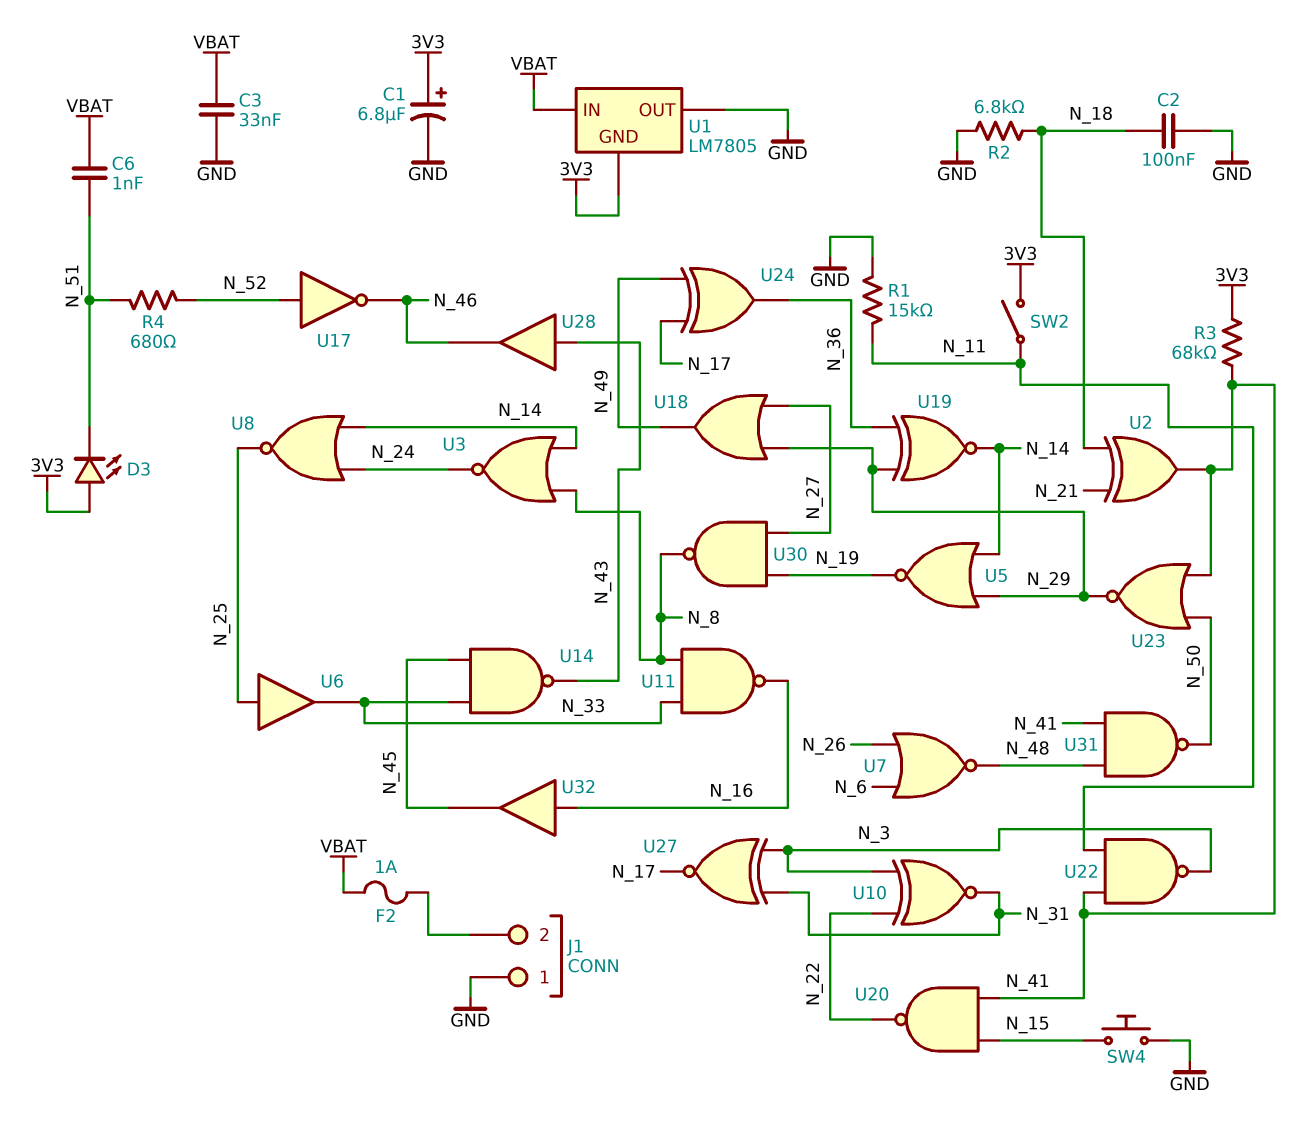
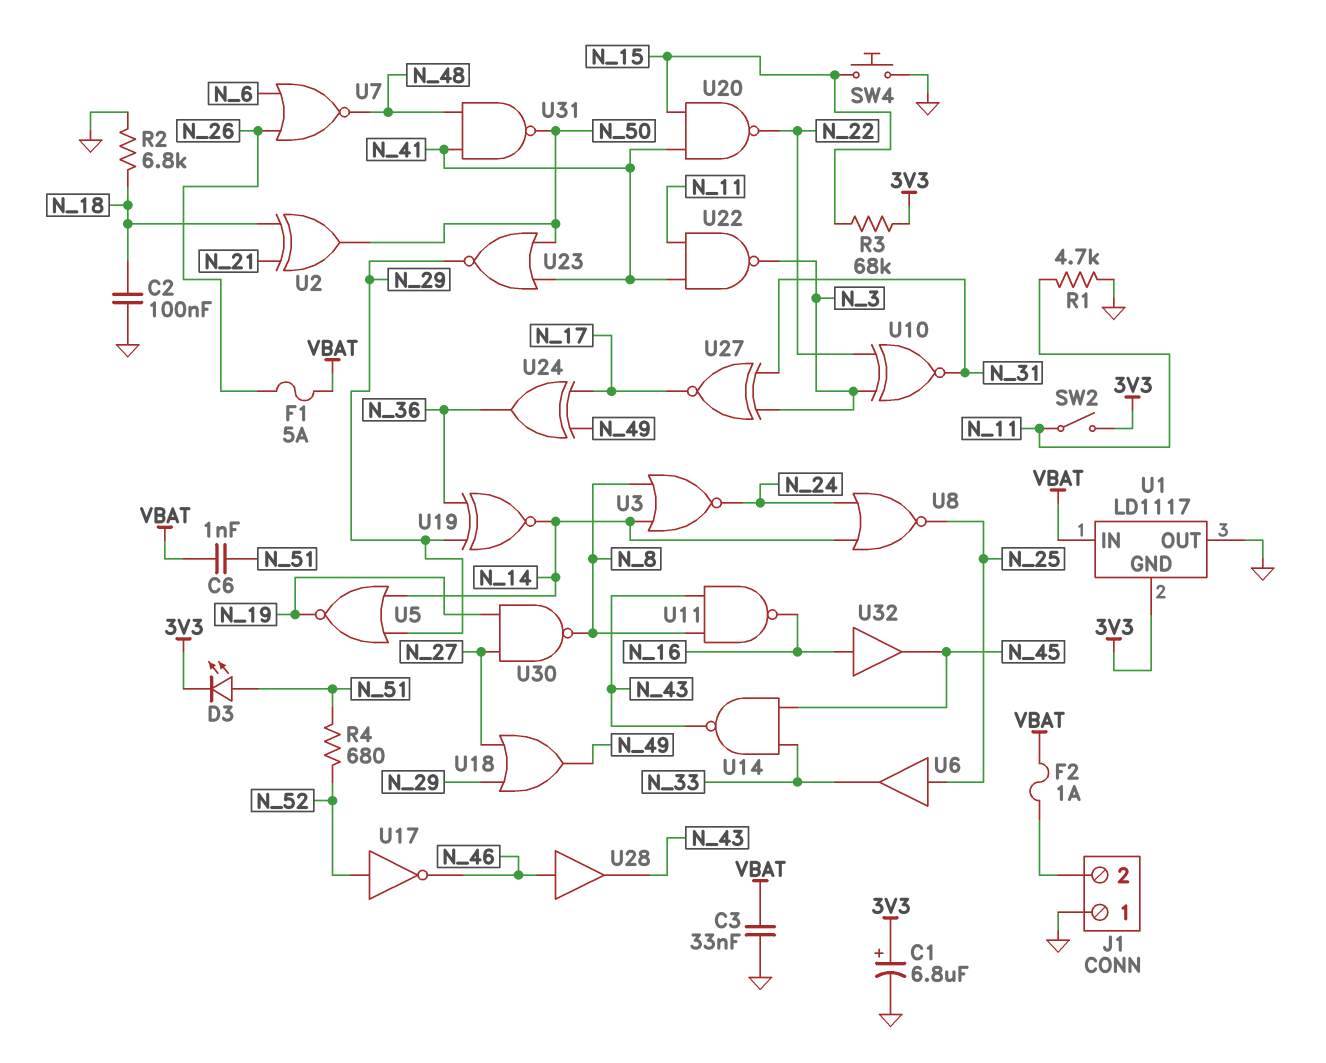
D3: LED (A 3V3, K N_51) -> LED (A N_51, K 3V3)
F1: none -> 5A (N_26, VBAT)
R1: 15k (GND, N_11) -> 4.7k (GND, N_11)
R3: 68k (3V3, N_41) -> 68k (3V3, N_15)
U1: LM7805 -> LD1117
U2: XOR (in N_18, in N_21, out N_41) -> XOR (in N_18, in N_21, out N_50)
U11: NAND (in N_8, in N_33, out N_16) -> NAND (in N_8, in N_43, out N_16)
U28: buffer (in N_43, out N_46) -> buffer (in N_46, out N_43)

